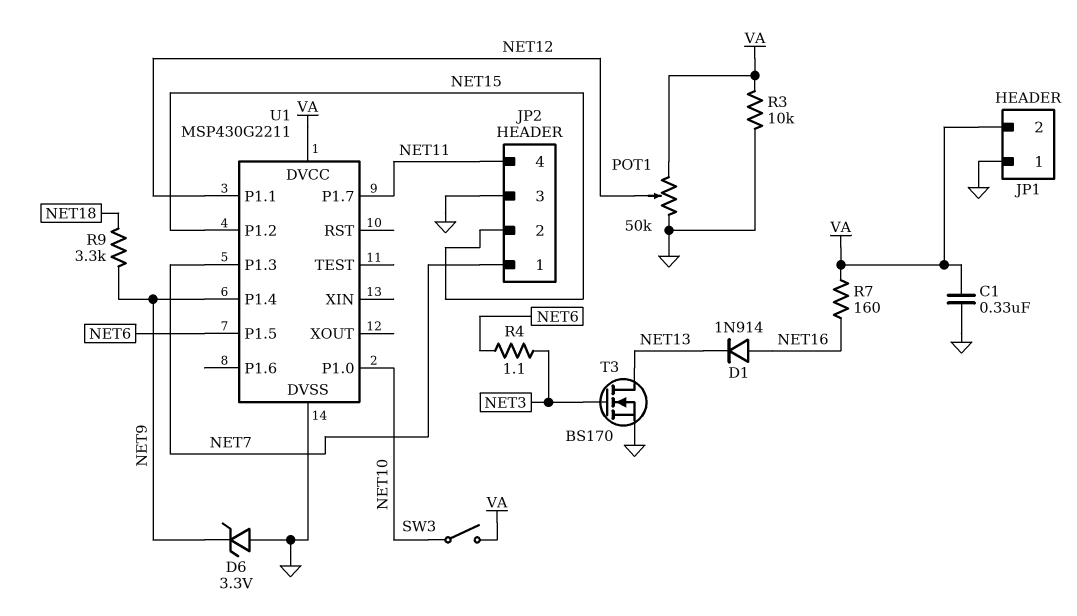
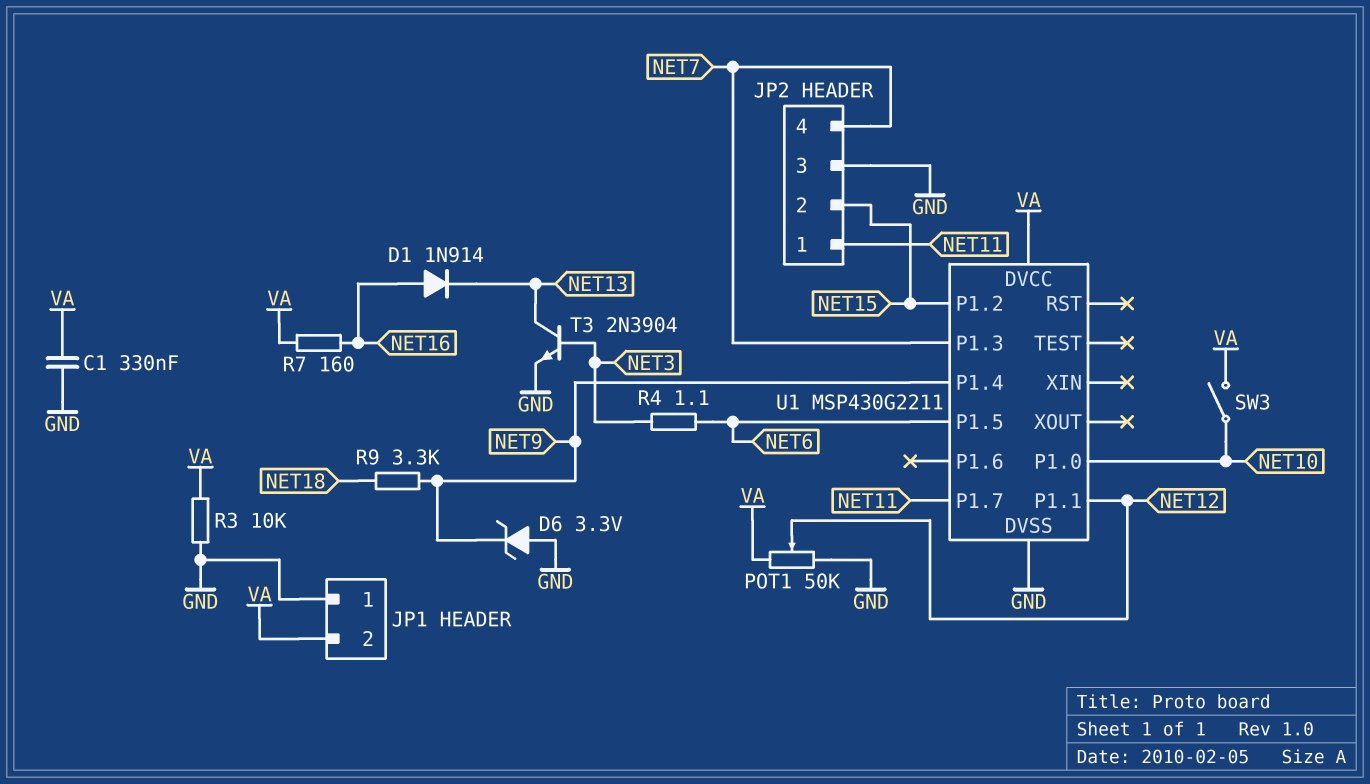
JP2 pin 1: NET7 -> NET11
JP2 pin 4: NET11 -> NET7
T3: NMOS BS170 (G NET3, D NET13, S GND) -> NPN 2N3904 (B NET3, C NET13, E GND)

